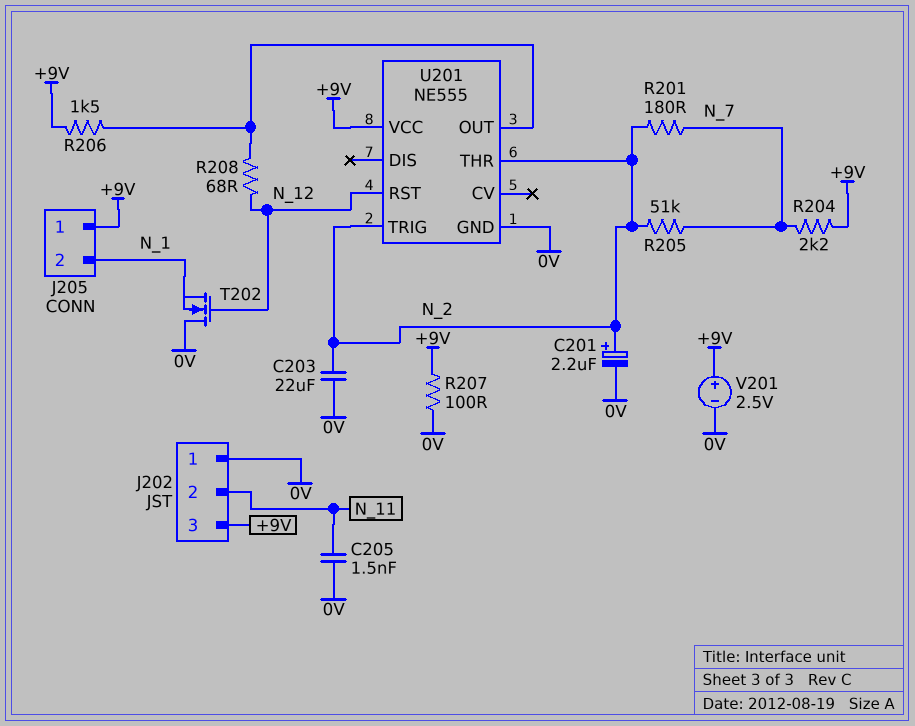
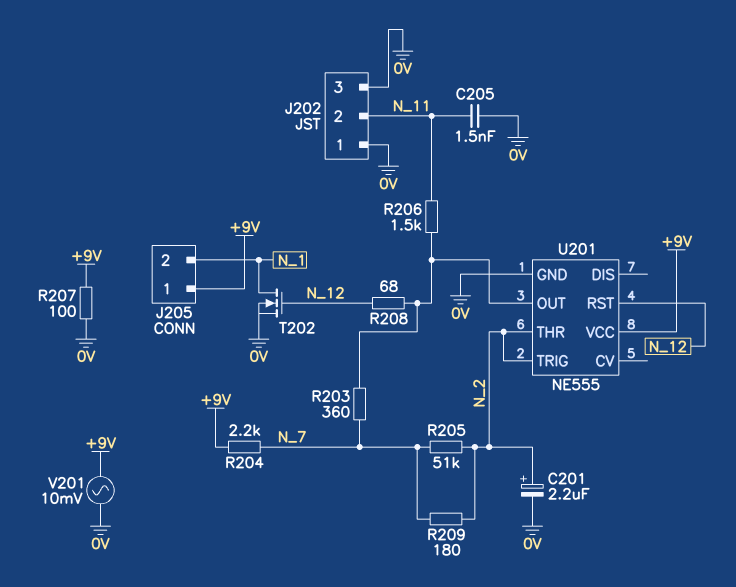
C203: 22uF (0V, N_2) -> none
J202 pin 3: +9V -> 0V
R201: 180 (N_2, N_7) -> none
R203: none -> 360 (N_7, U201/OUT)
R206: 1.5k (+9V, U201/OUT) -> 1.5k (N_11, U201/OUT)
R209: none -> 180 (N_2, N_7)
T202: NMOS (G N_12, D 0V, S N_1) -> NMOS (G N_12, D N_1, S 0V)
V201: 2.5V (plus +9V, minus 0V) -> AC 10mV (+9V, 0V)

